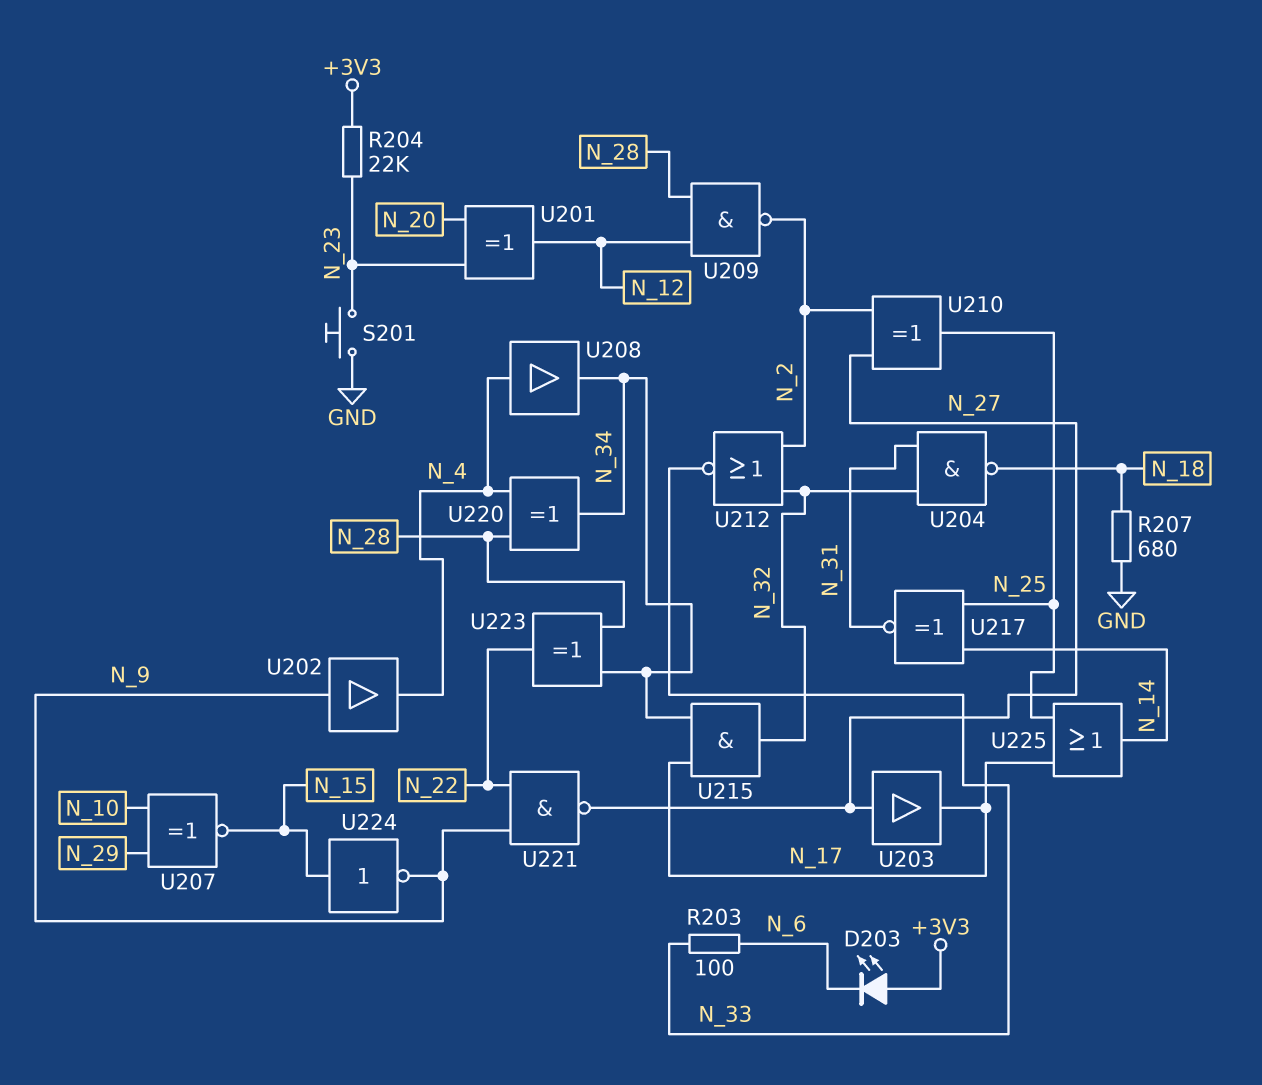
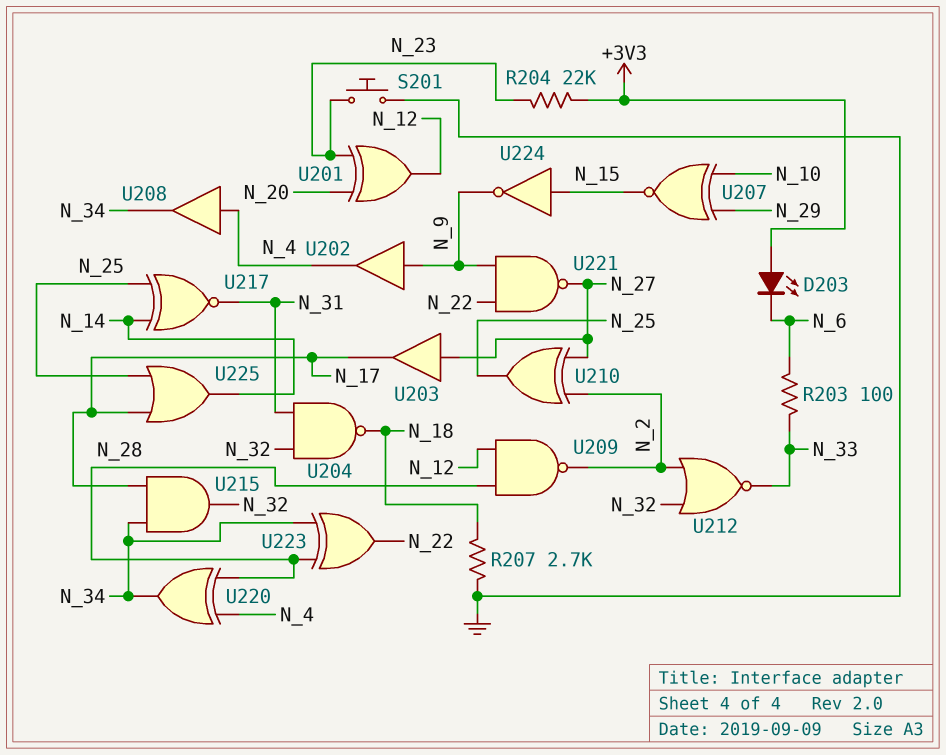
R207: 680 (GND, N_18) -> 2.7k (GND, N_18)

